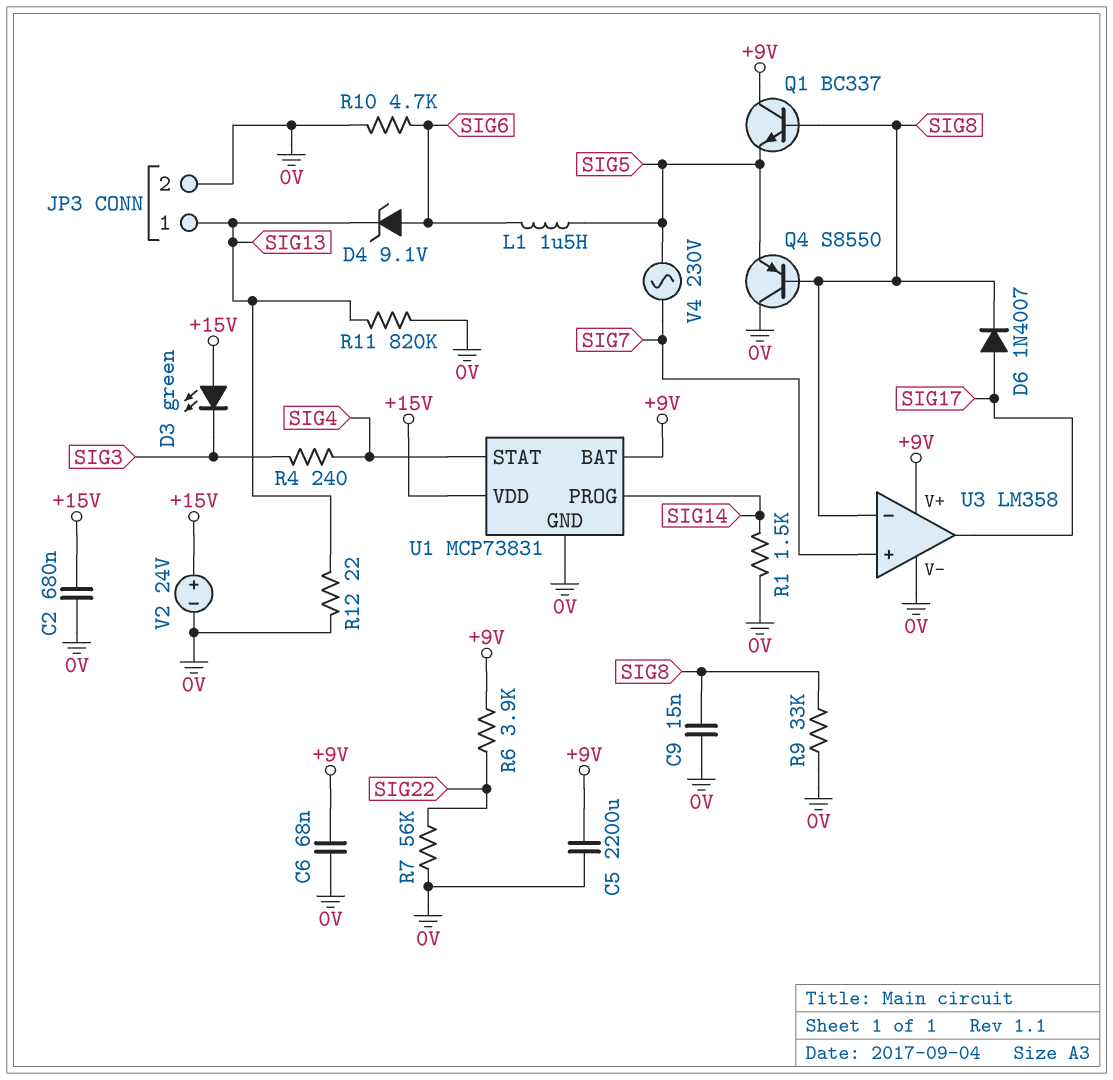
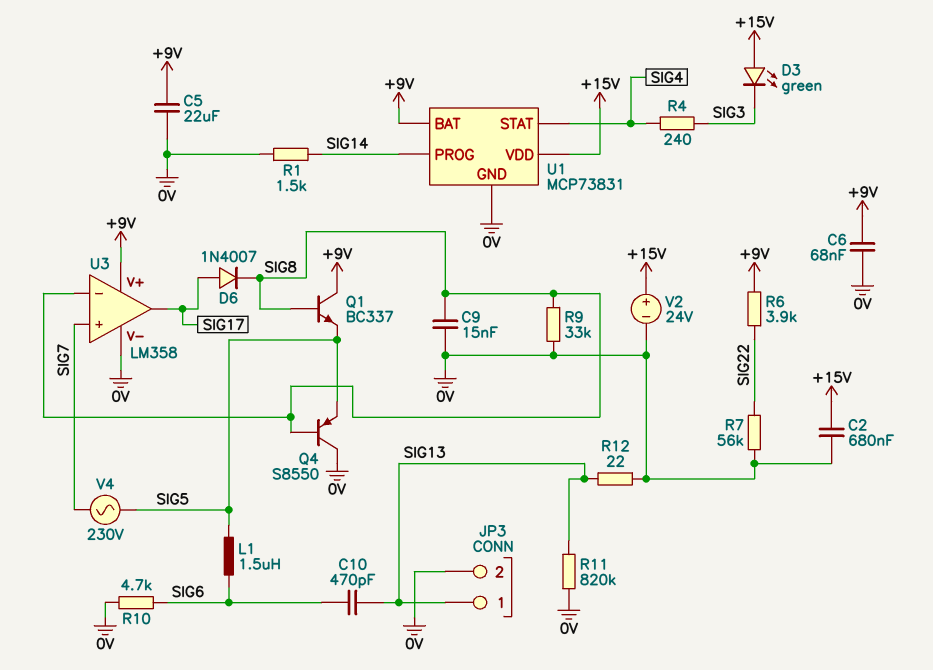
C5: 2200uF (+9V, 0V) -> 22uF (+9V, 0V)
C10: none -> 470pF (SIG6, SIG13)
D4: zener 9.1V (A SIG6, K SIG13) -> none

